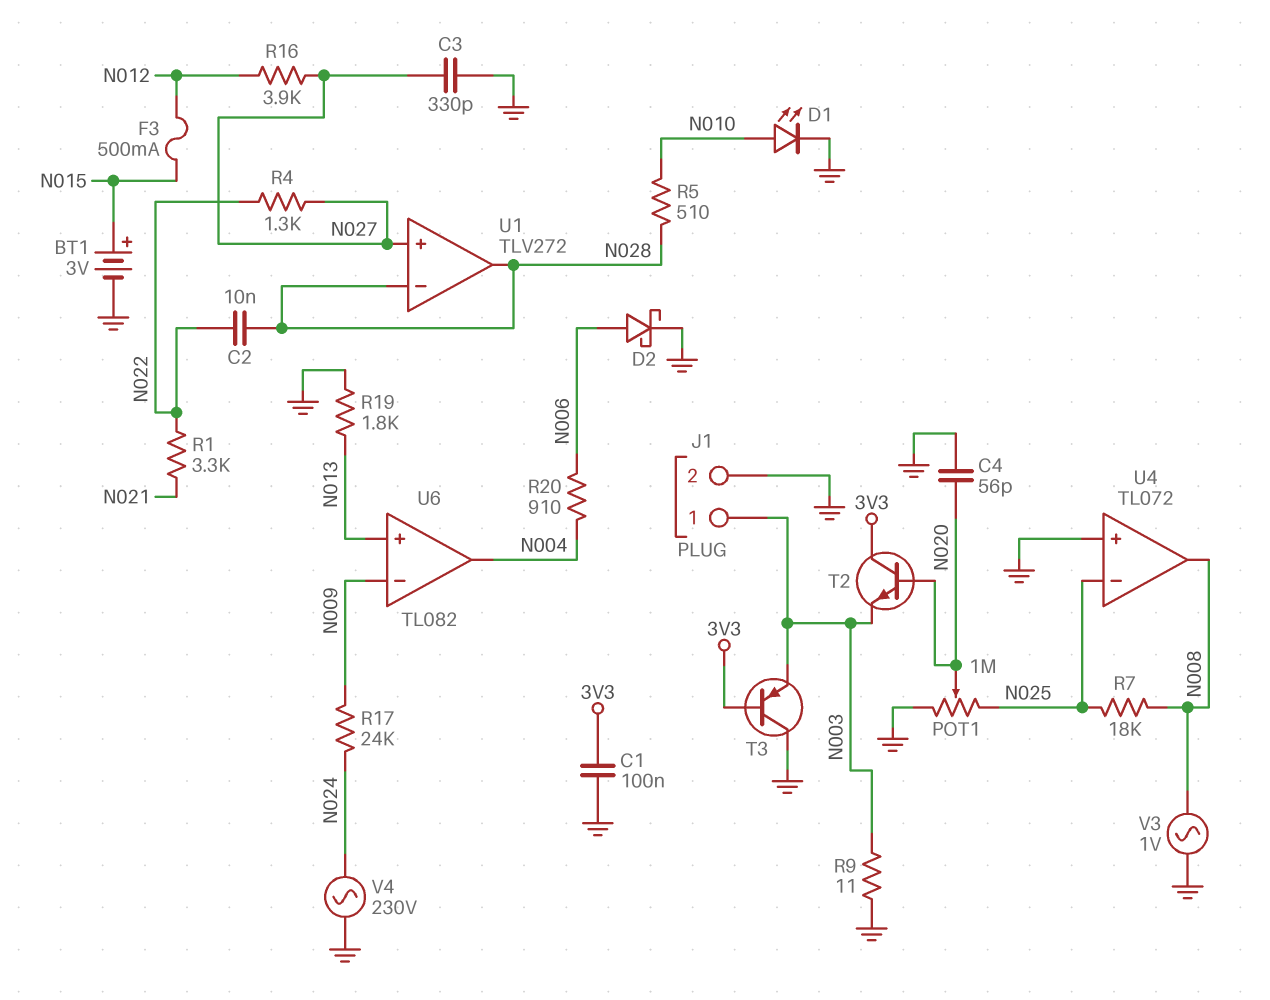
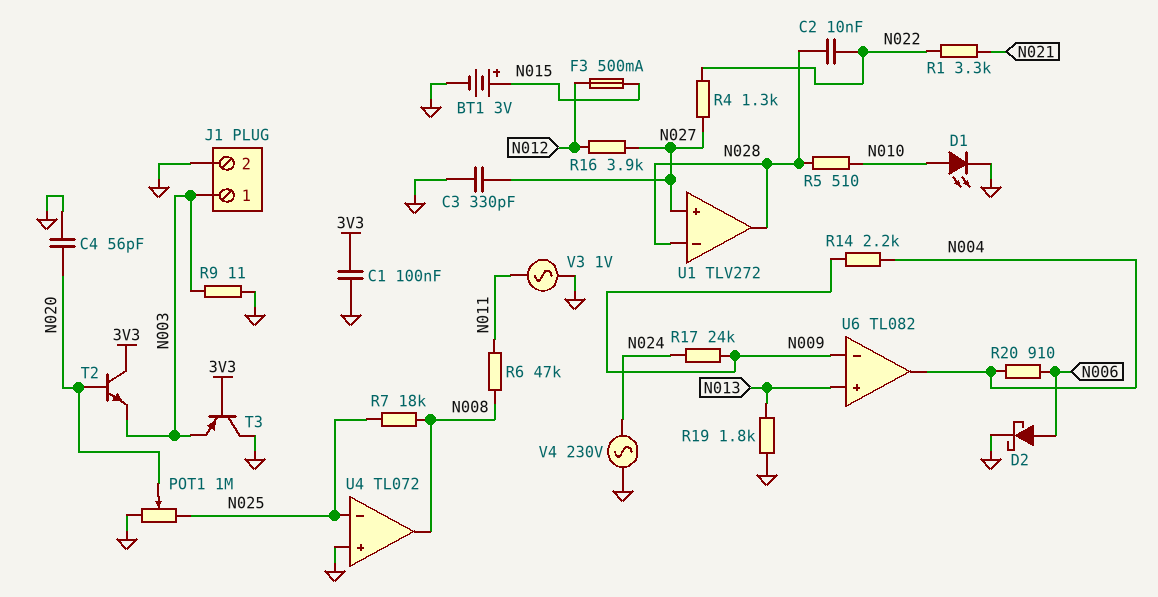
R6: none -> 47k (N008, N011)
R14: none -> 2.2k (N004, N009)
V3: AC 1V (GND, N008) -> AC 1V (GND, N011)

